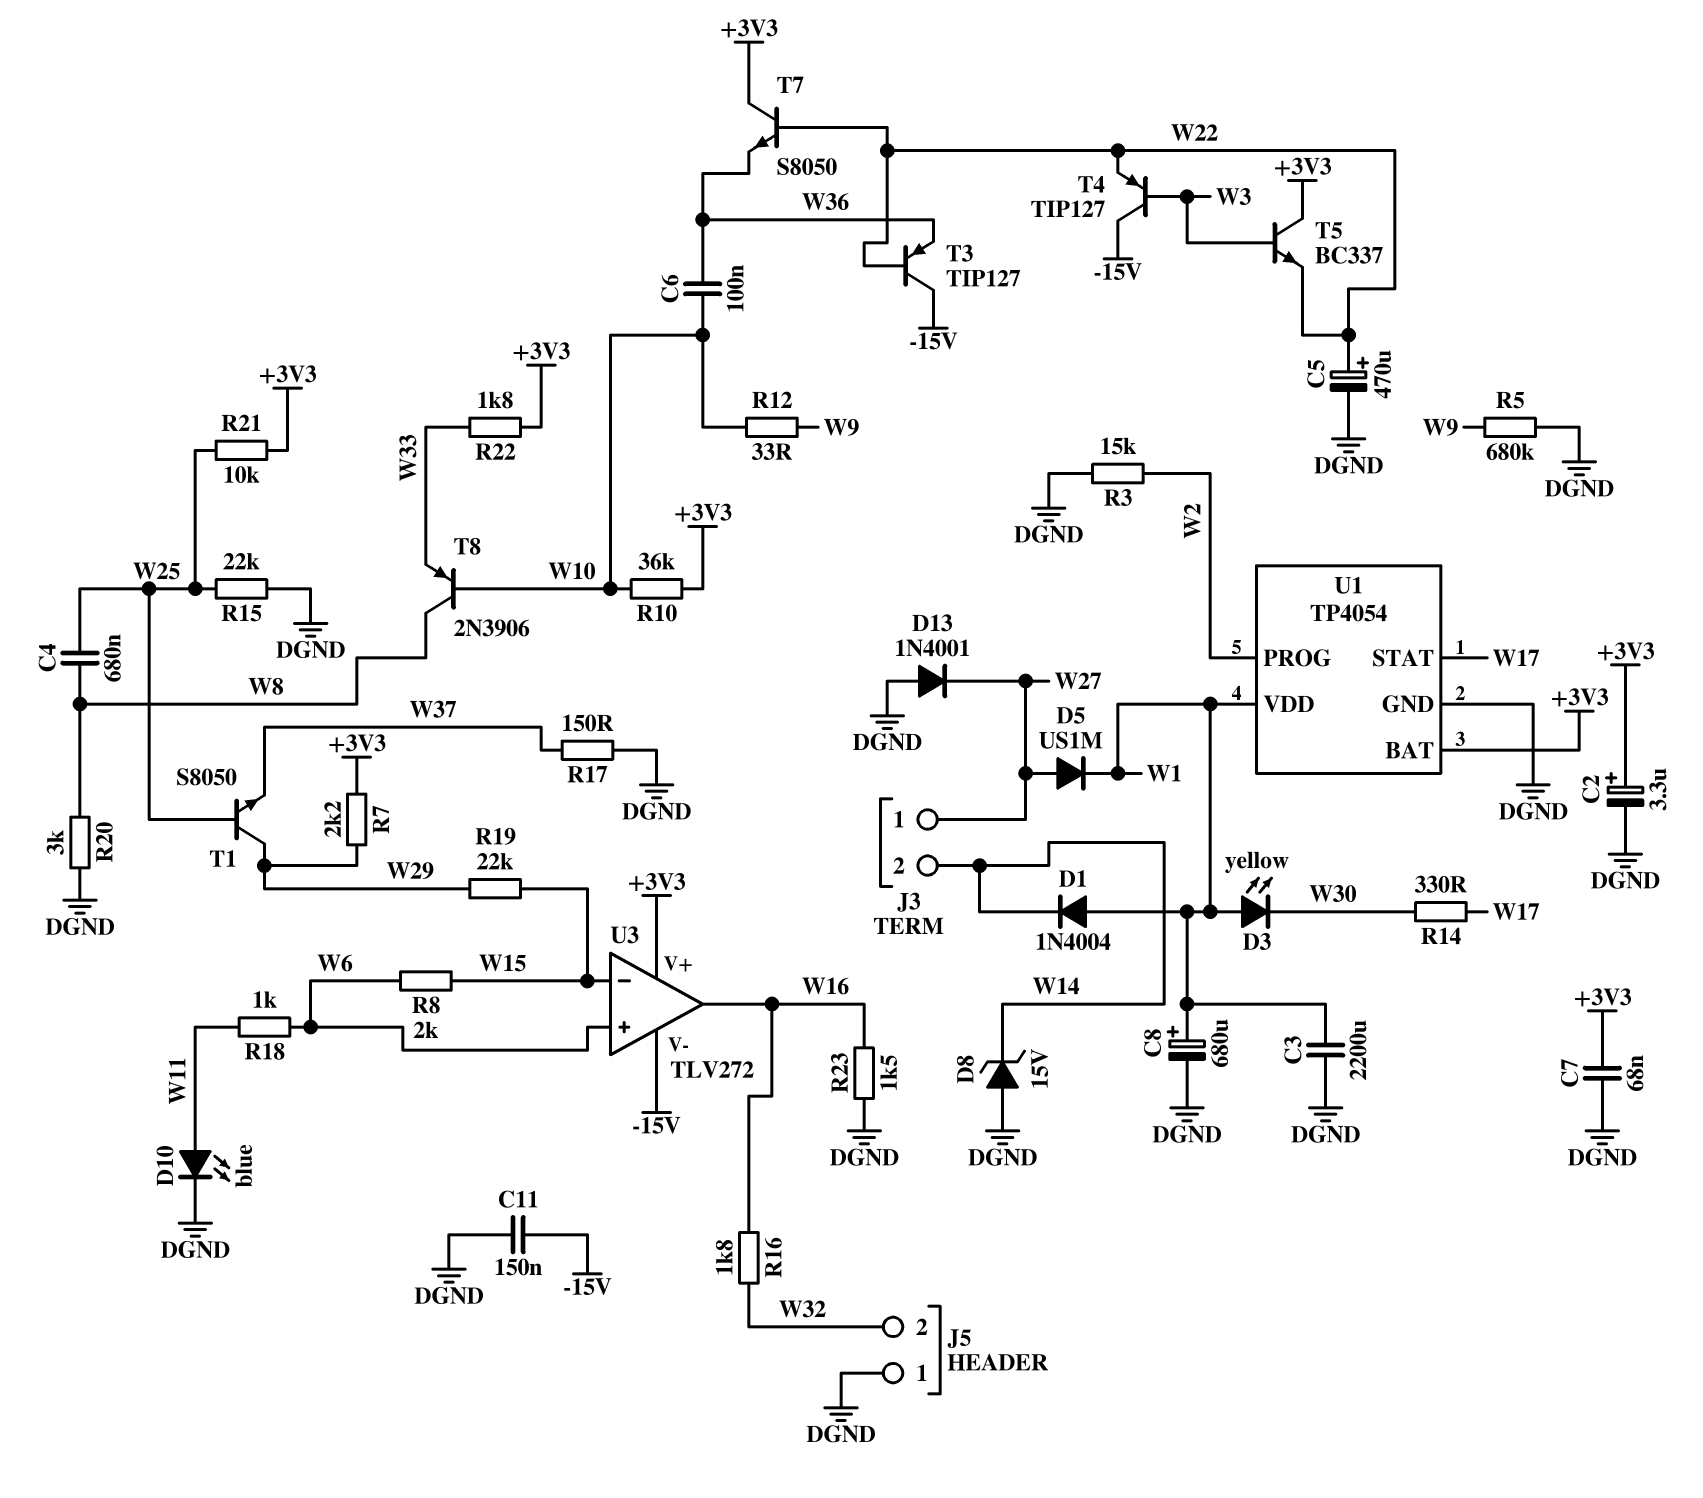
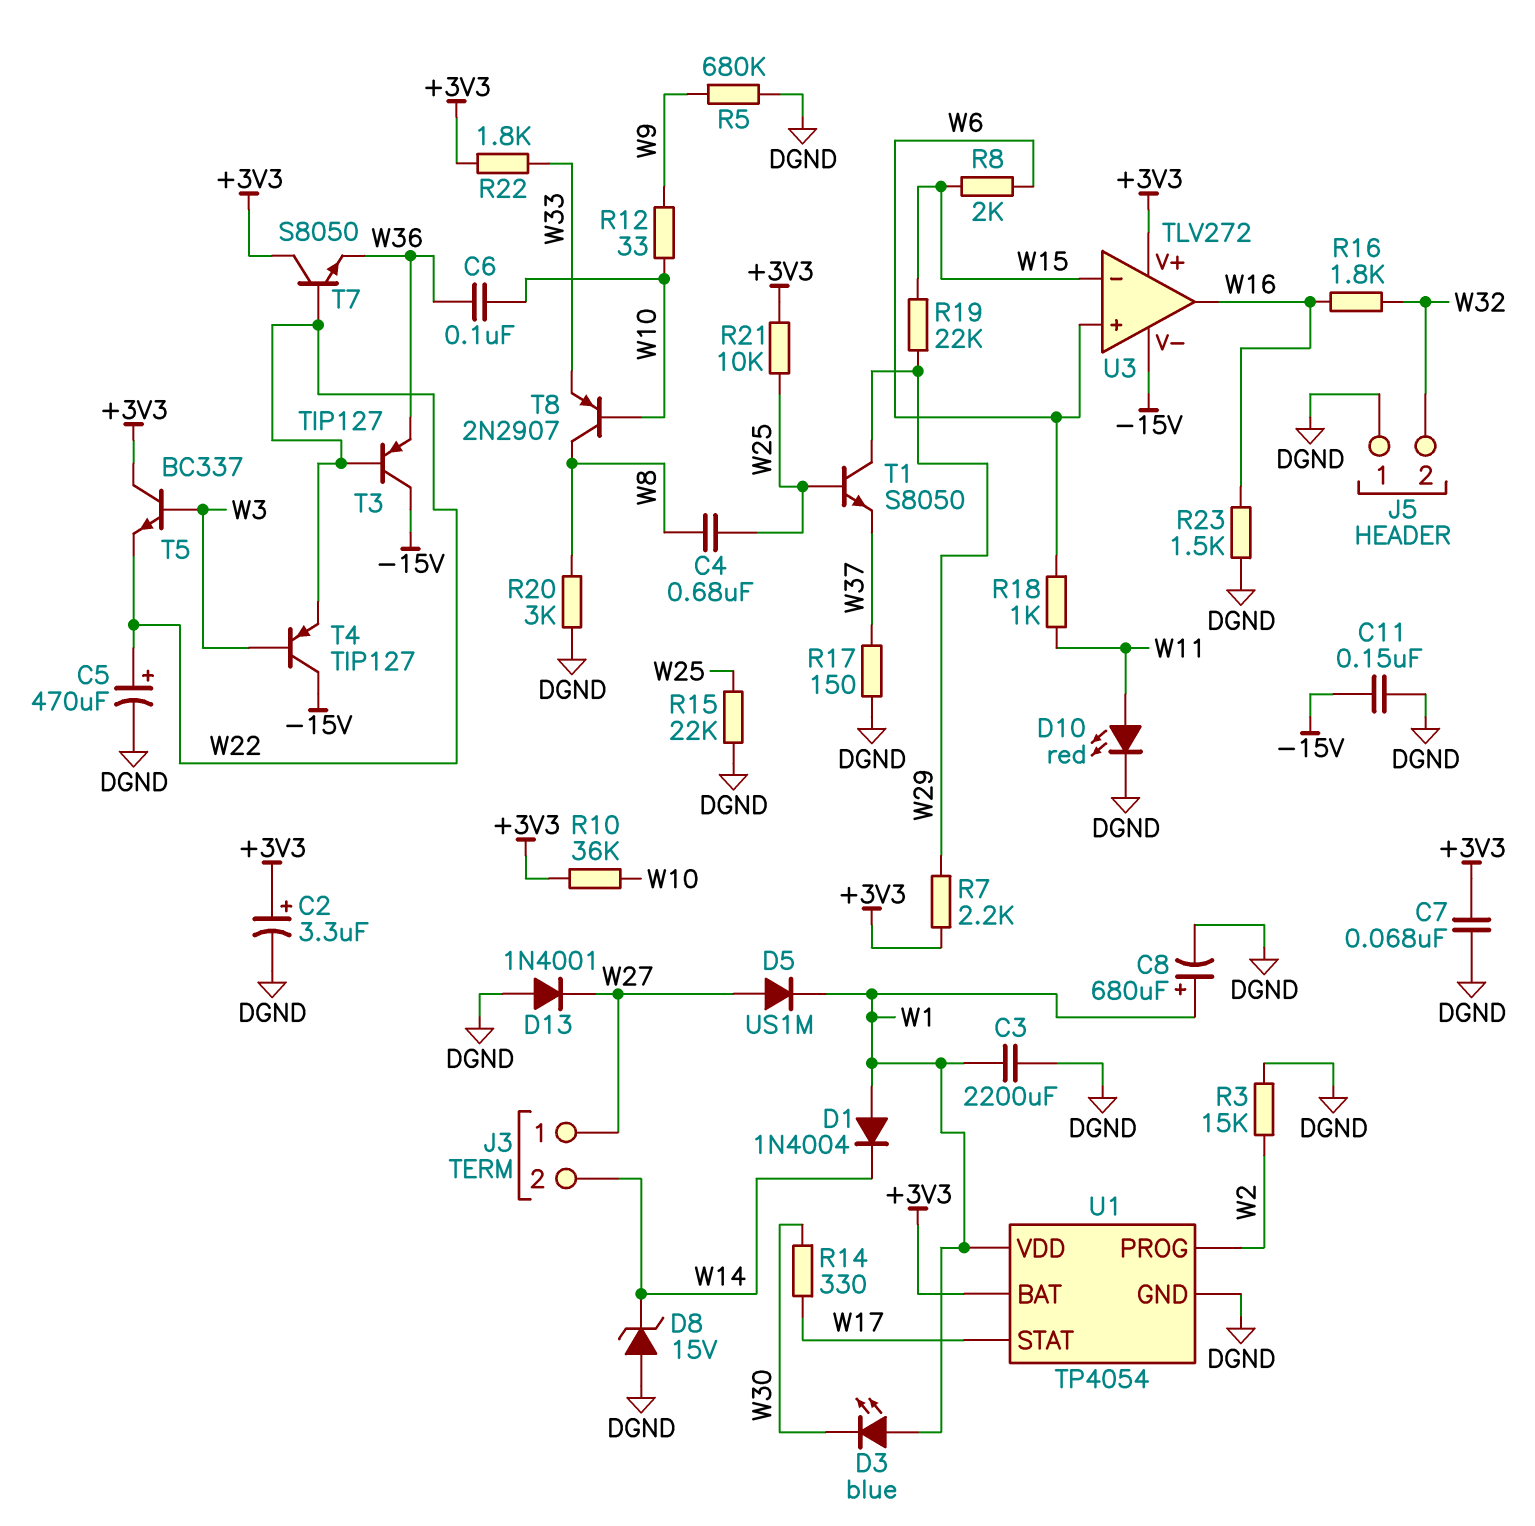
D3: LED yellow (A W1, K W30) -> LED blue (A W1, K W30)
D10: LED blue (A W11, K DGND) -> LED red (A W11, K DGND)
T8: PNP 2N3906 (B W10, C W8, E W33) -> PNP 2N2907 (B W10, C W8, E W33)

